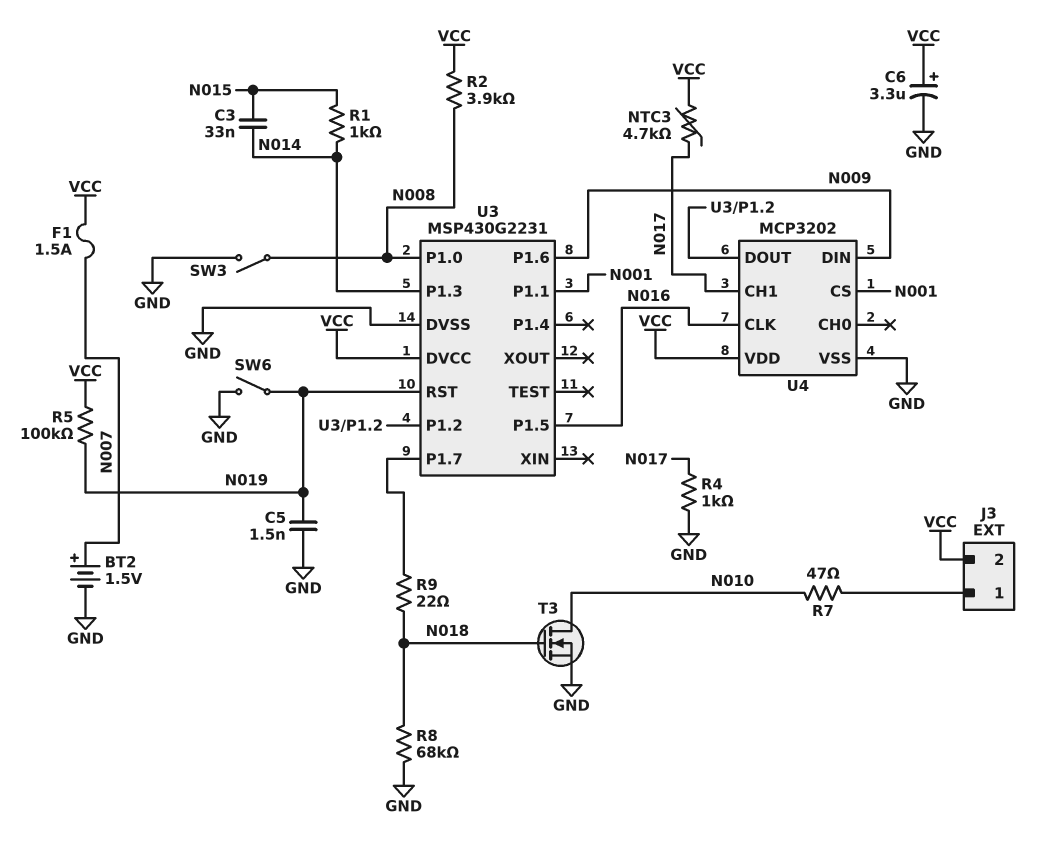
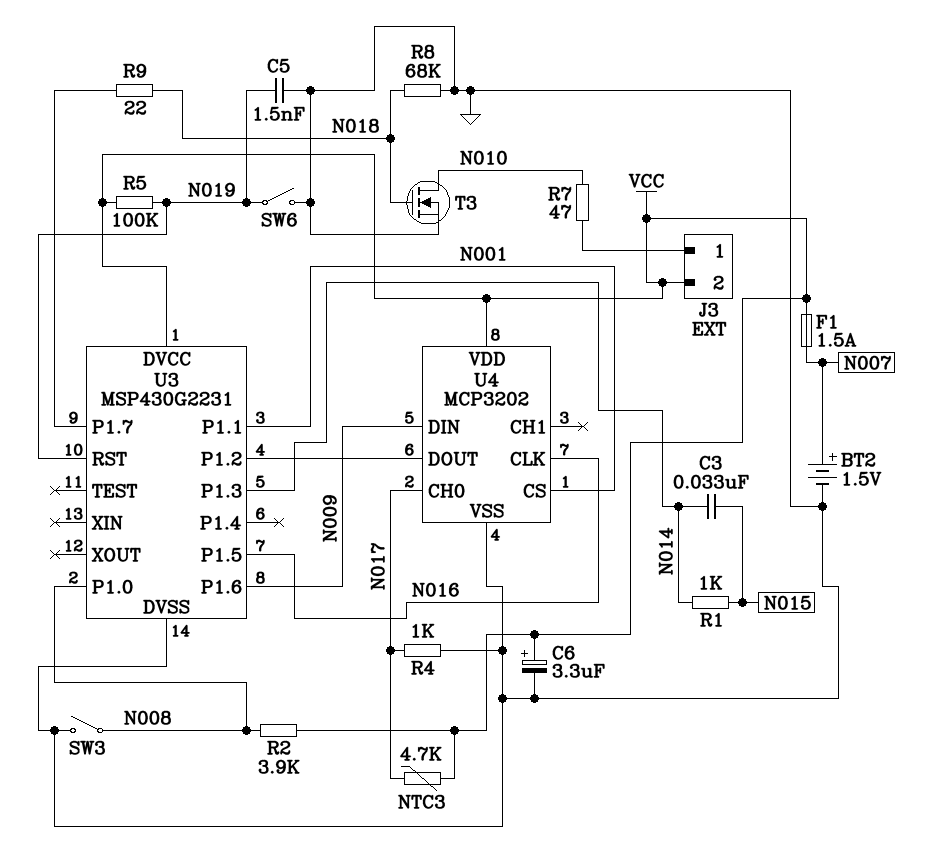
U4 pin CH0: none -> N017
U4 pin CH1: N017 -> none

